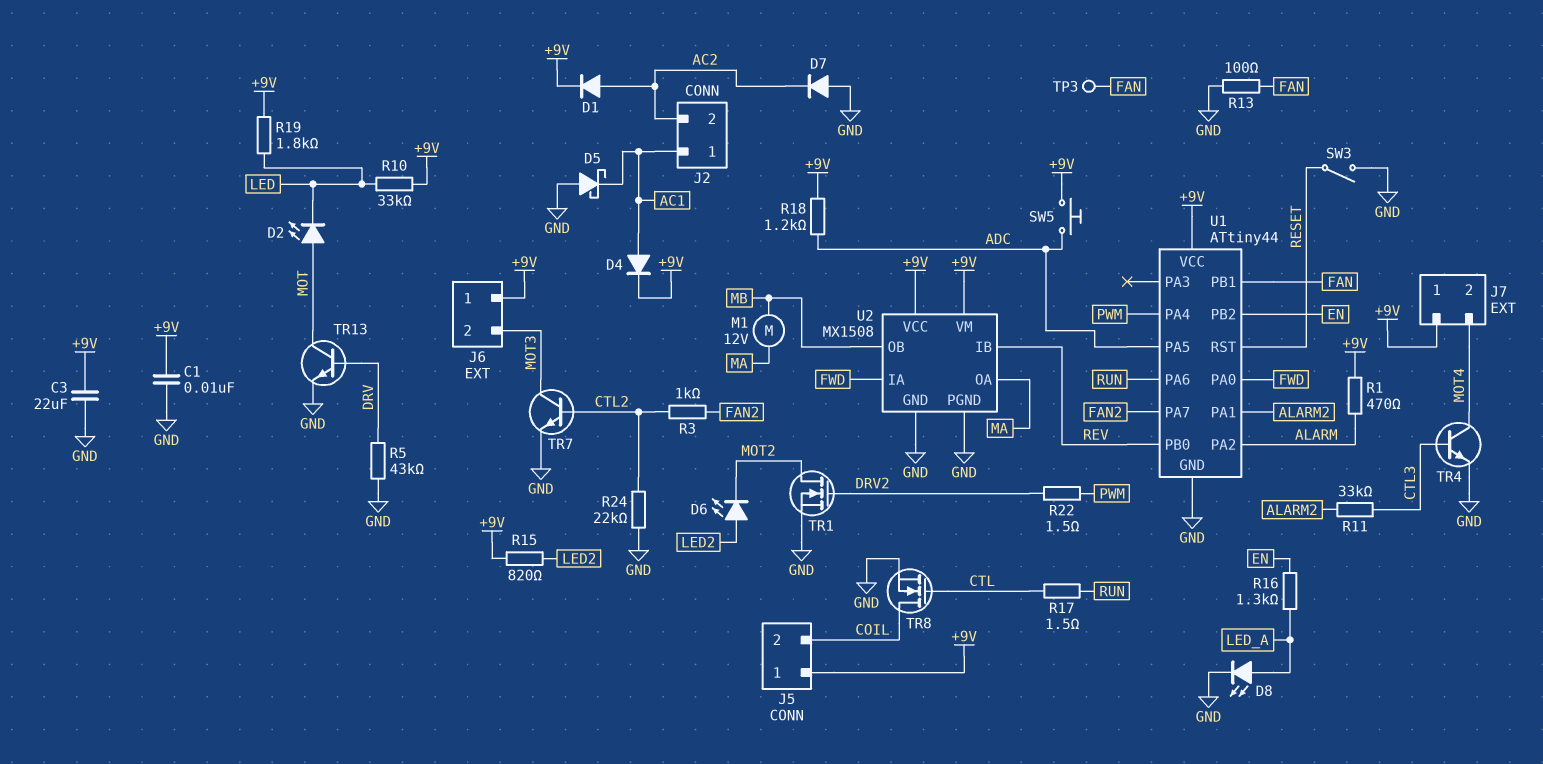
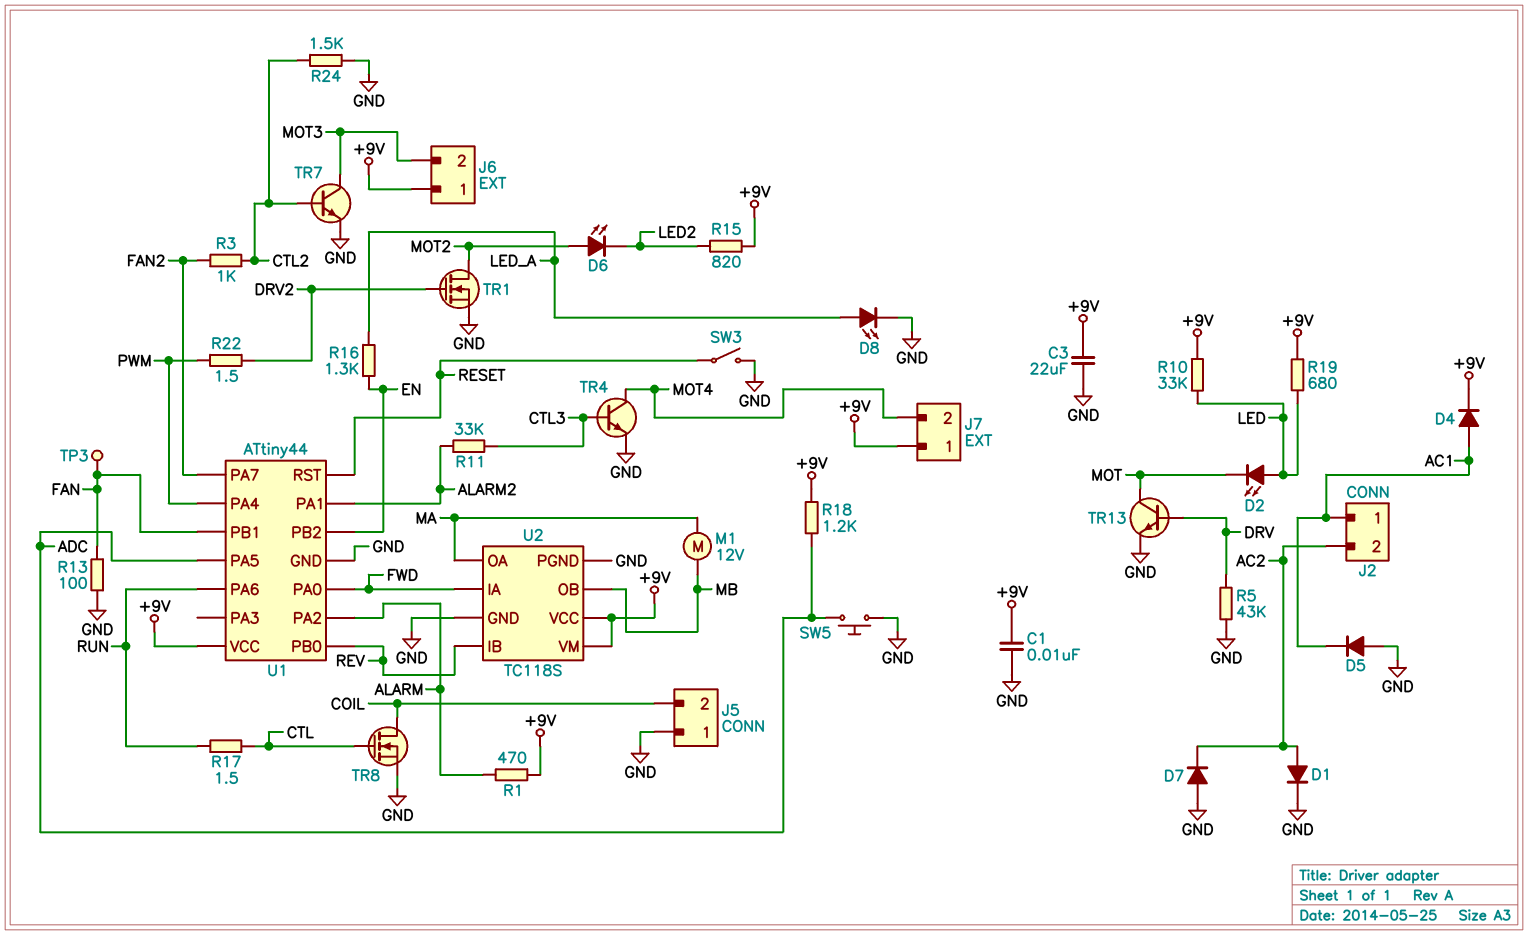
D1: diode (A AC2, K +9V) -> diode (A AC2, K GND)
D2: LED (A MOT, K LED) -> LED (A LED, K MOT)
D5: schottky (A GND, K AC1) -> diode (A GND, K AC1)
D6: LED (A LED2, K MOT2) -> LED (A MOT2, K LED2)
J5 pin 1: +9V -> GND
R19: 1.8k (+9V, LED) -> 680 (+9V, LED)
R24: 22k (CTL2, GND) -> 1.5k (CTL2, GND)
SW5: button (+9V, ADC) -> button (ADC, GND)
U2: MX1508 -> TC118S

